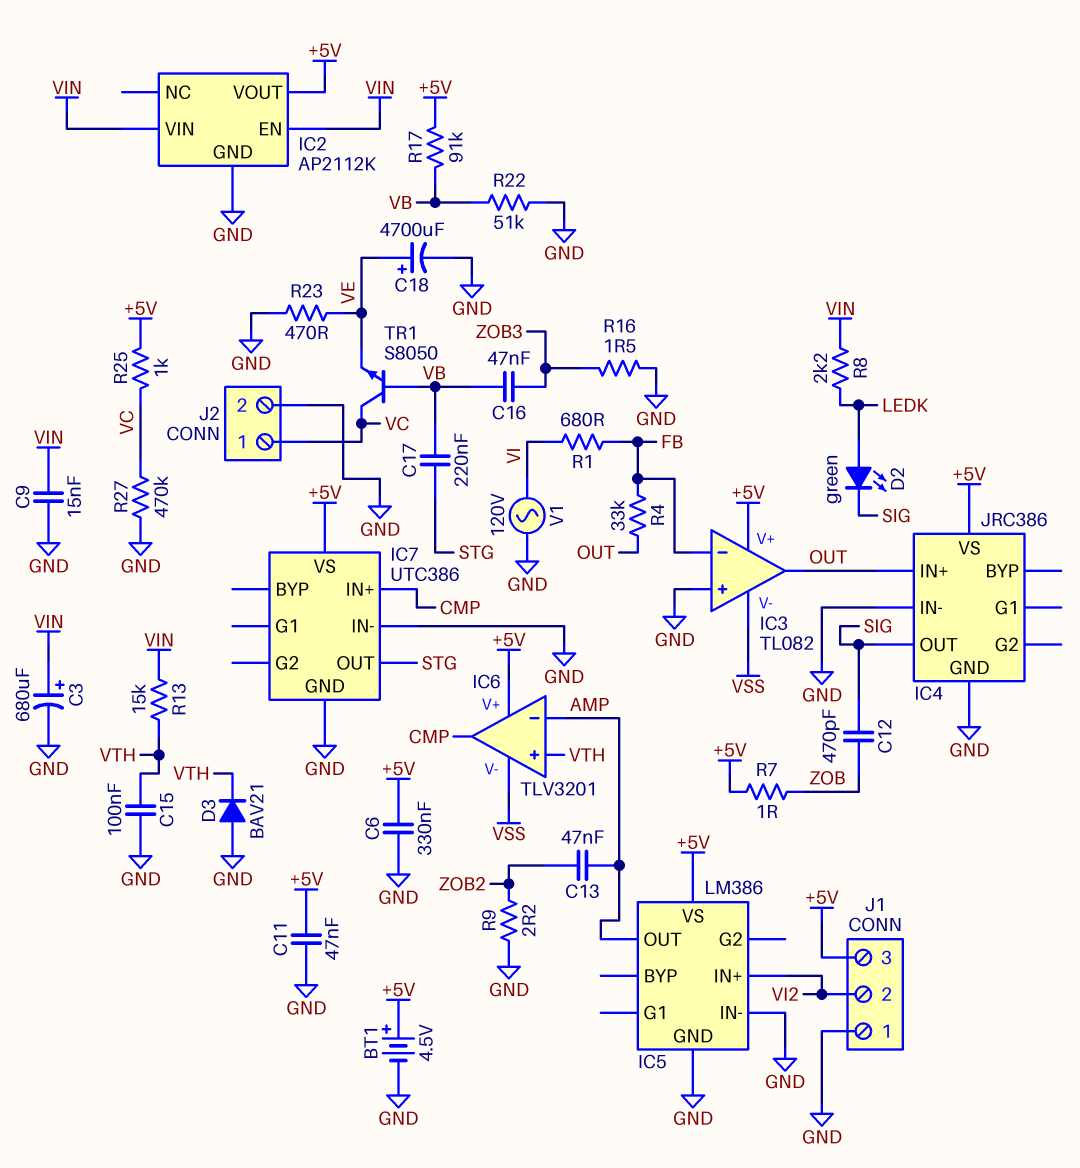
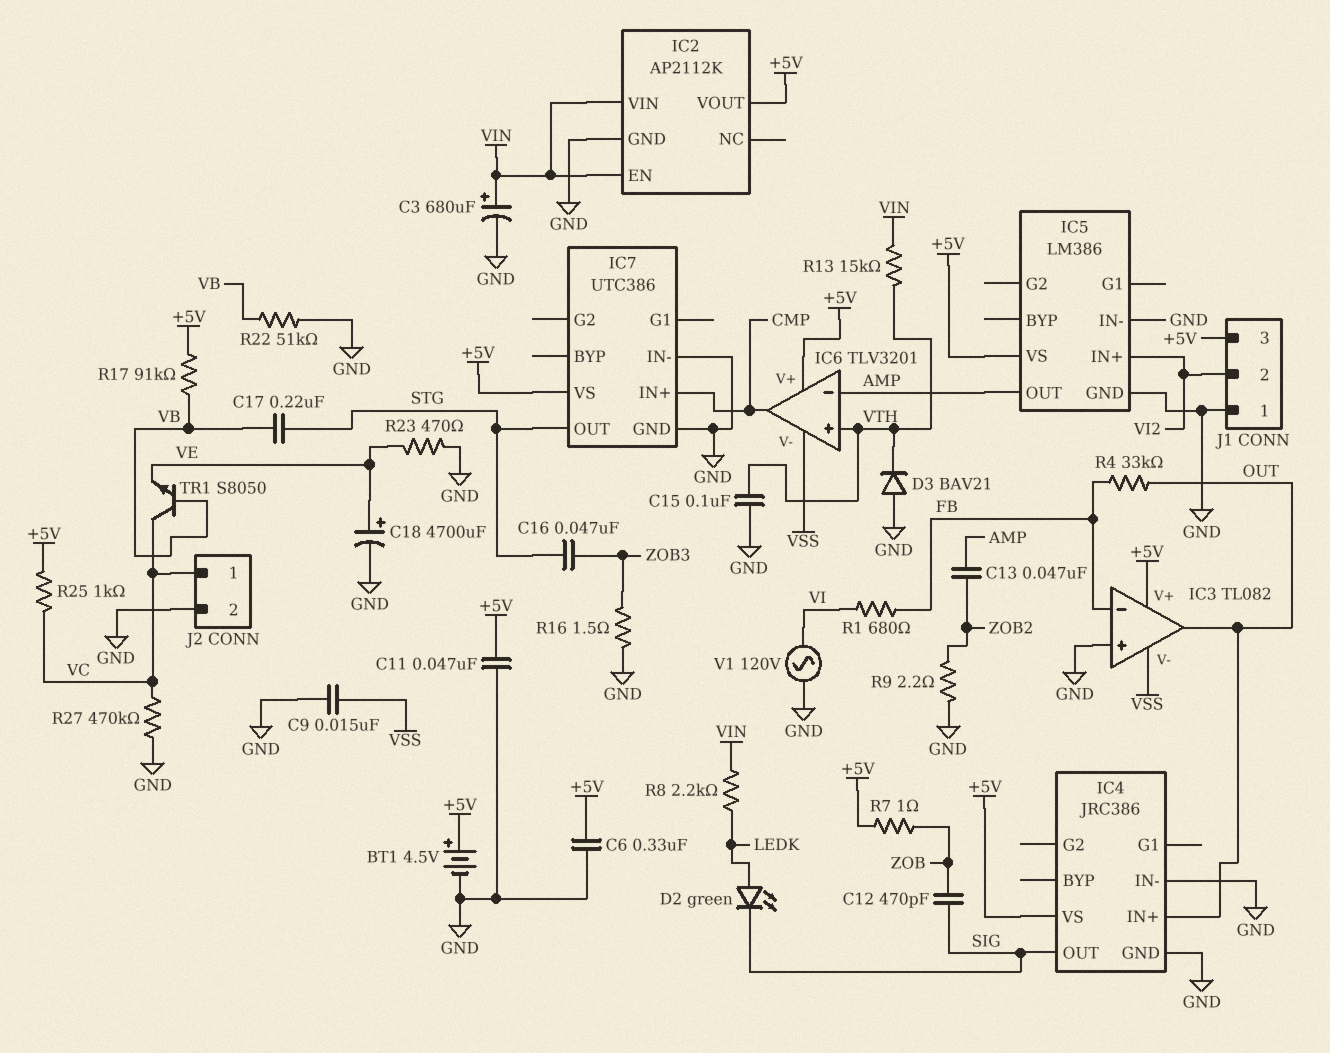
C9: 15nF (GND, VIN) -> 15nF (GND, VSS)
C16: 47nF (VB, ZOB3) -> 47nF (STG, ZOB3)

